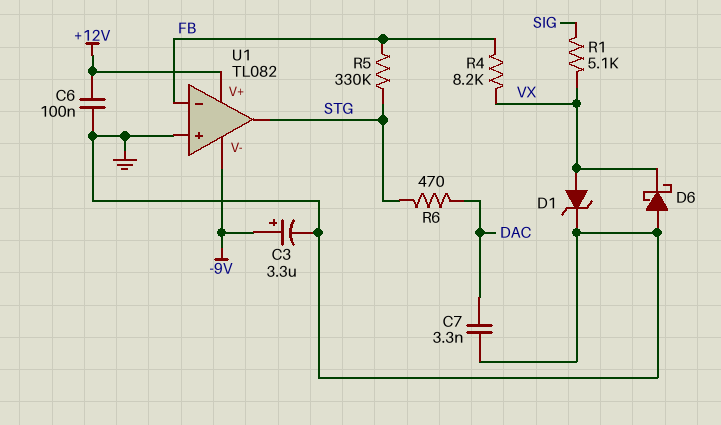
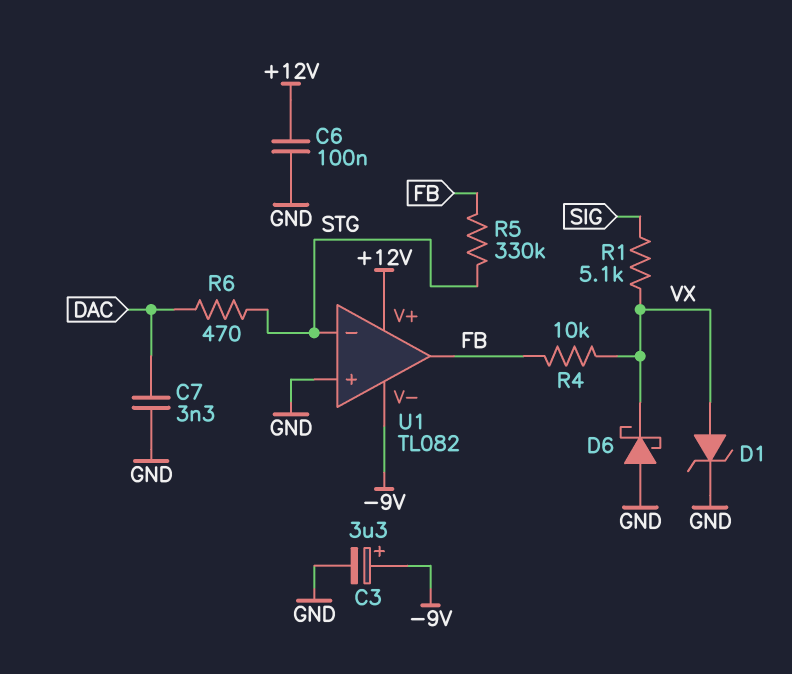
R4: 8.2k (FB, VX) -> 10k (FB, VX)
U1 pin in-: FB -> STG
U1 pin out: STG -> FB

